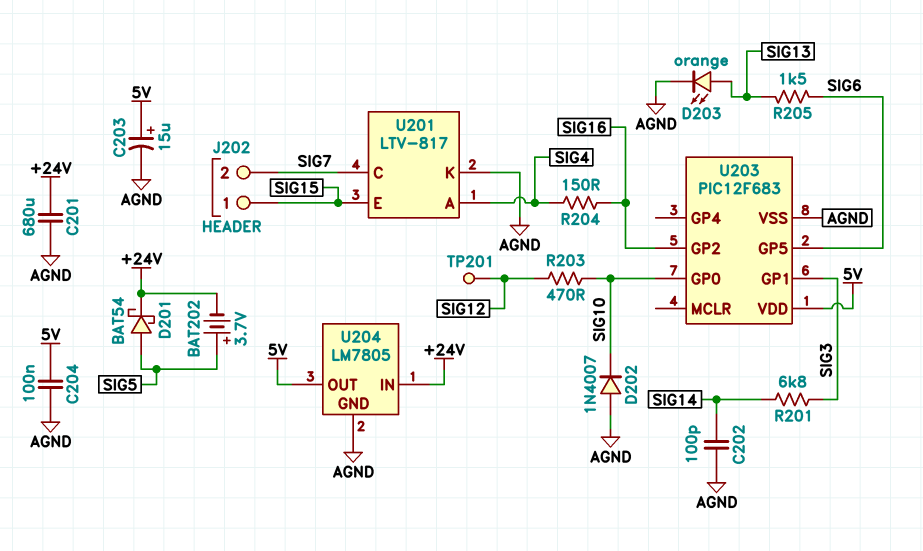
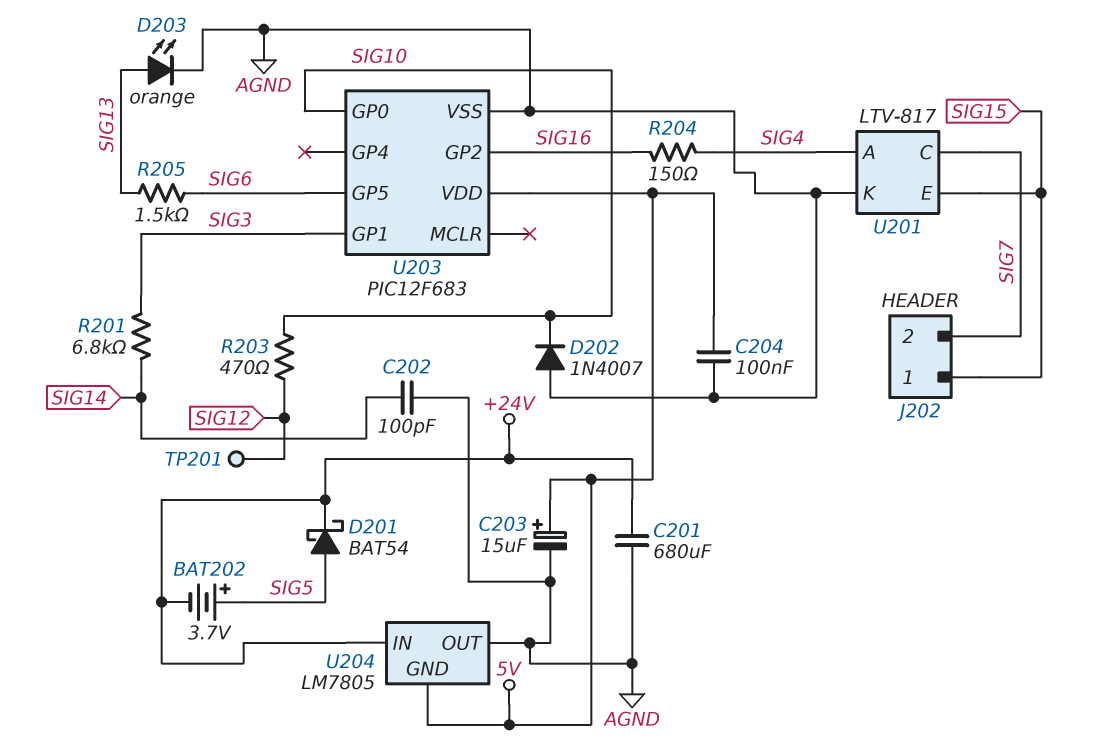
U204 pin GND: AGND -> 5V
U204 pin OUT: 5V -> AGND

